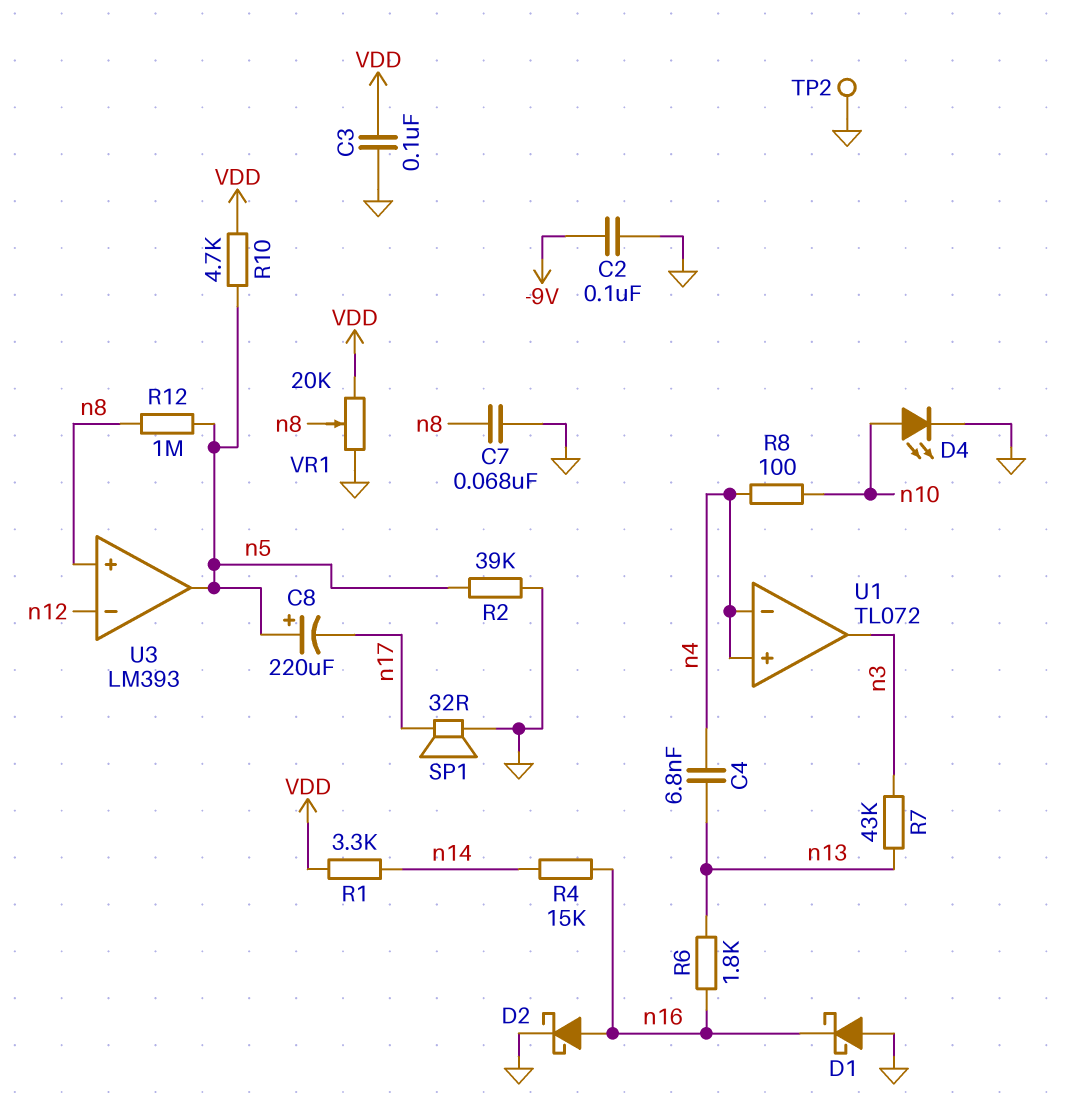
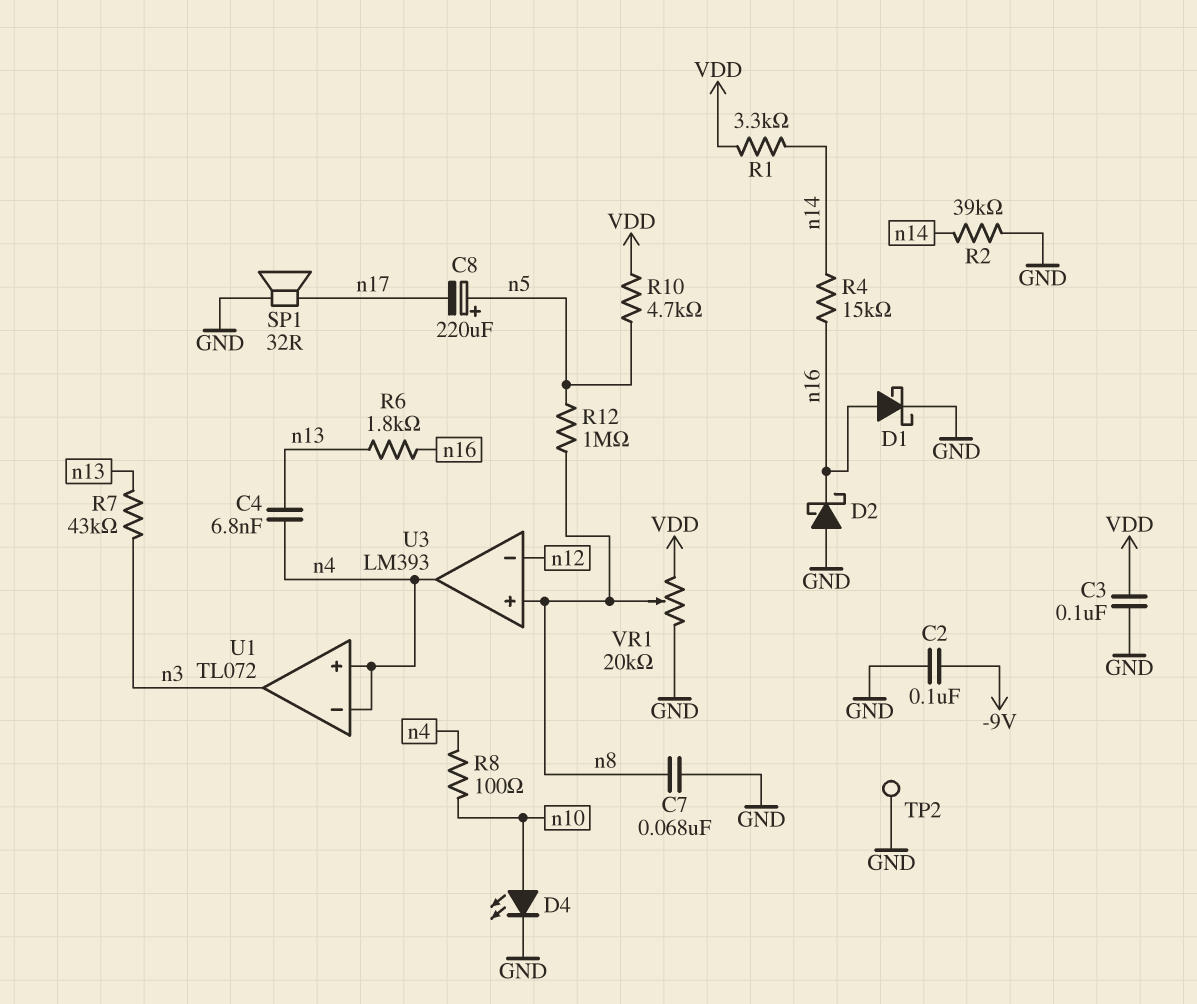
D1: schottky (A GND, K n16) -> schottky (A n16, K GND)
D2: schottky (A n16, K GND) -> schottky (A GND, K n16)
R2: 39k (GND, n5) -> 39k (GND, n14)
U3 pin out: n5 -> n4

